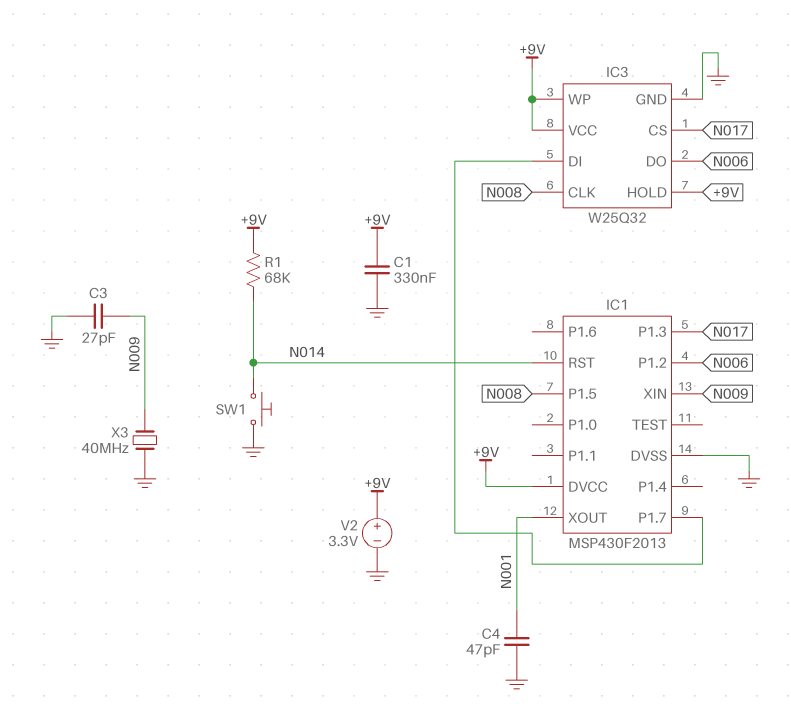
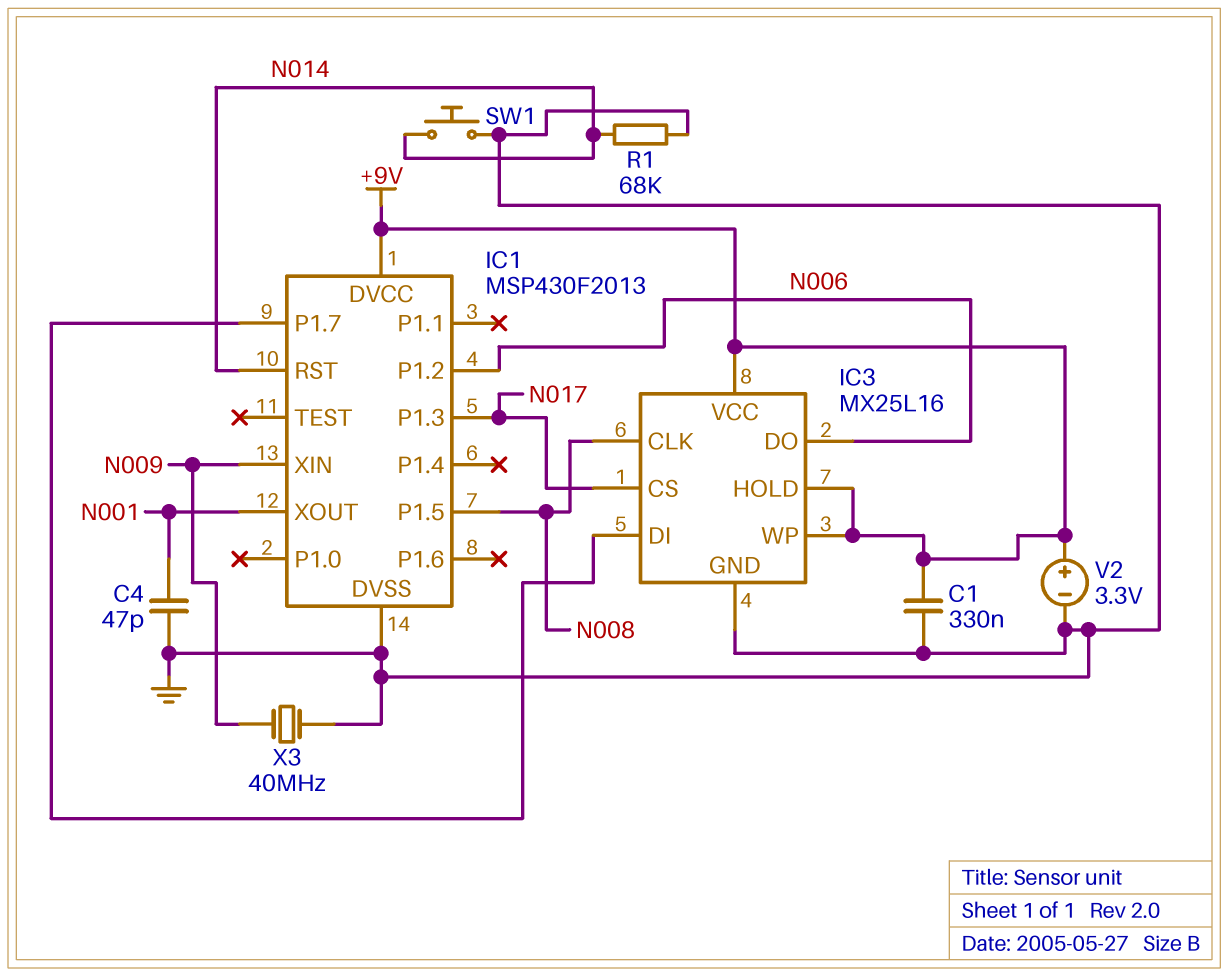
C3: 27pF (GND, N009) -> none
IC3: W25Q32 -> MX25L16
R1: 68k (+9V, N014) -> 68k (GND, N014)

